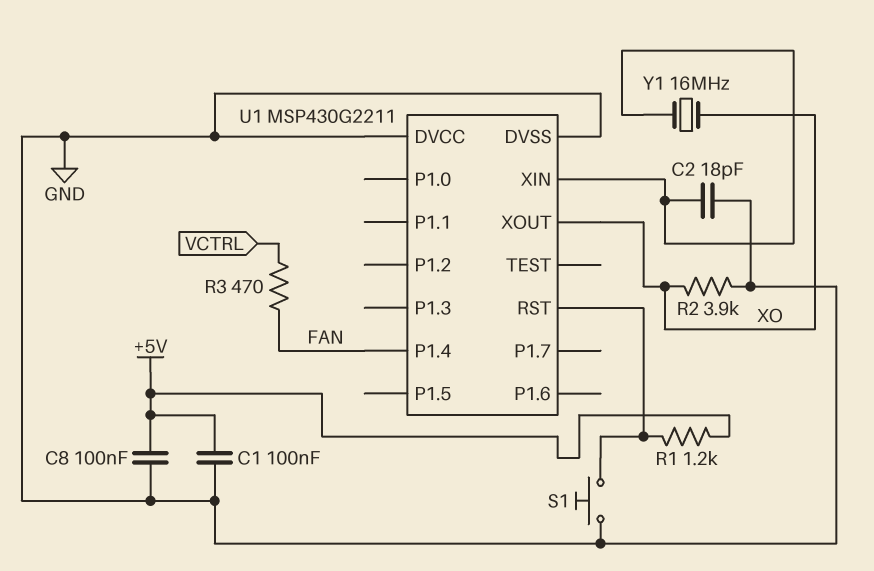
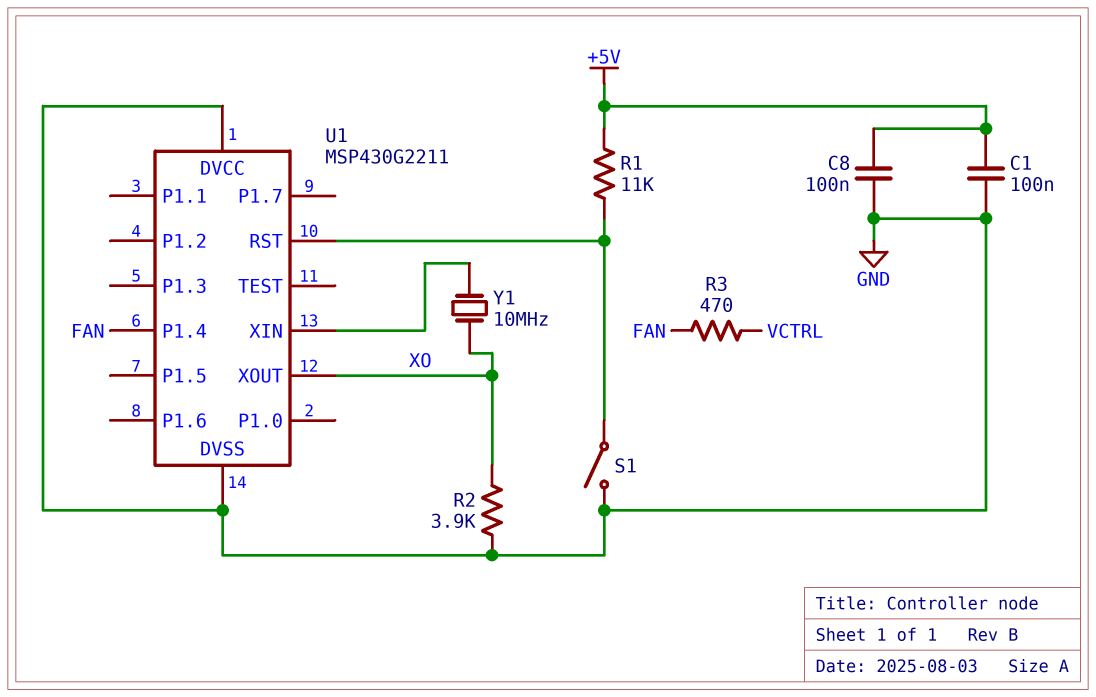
C2: 18pF (GND, U1/XIN) -> none
R1: 1.2k (+5V, U1/RST) -> 11k (+5V, U1/RST)
S1: button (GND, U1/RST) -> switch (GND, U1/RST)
Y1: 16MHz (U1/XIN, XO) -> 10MHz (U1/XIN, XO)

